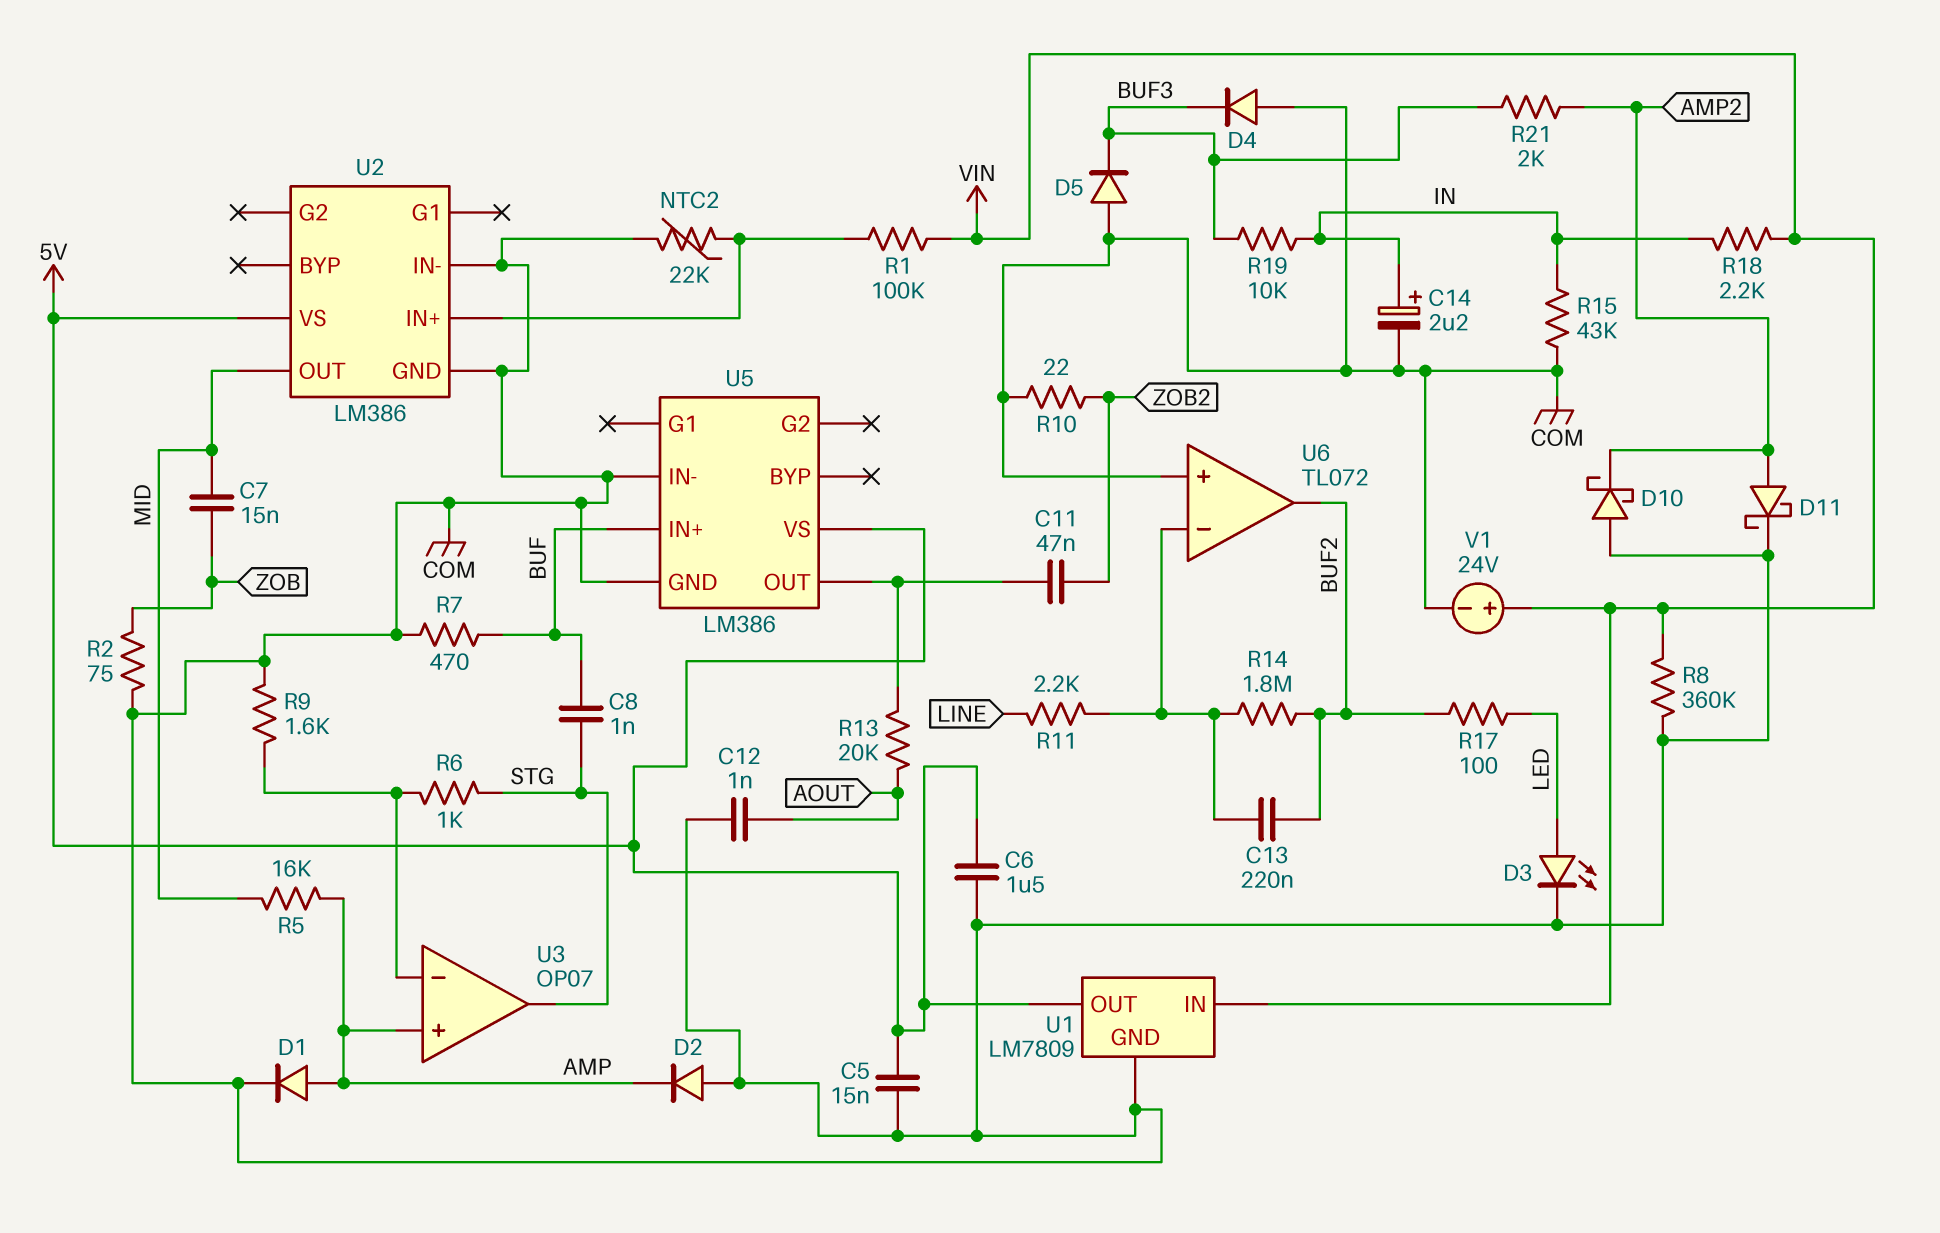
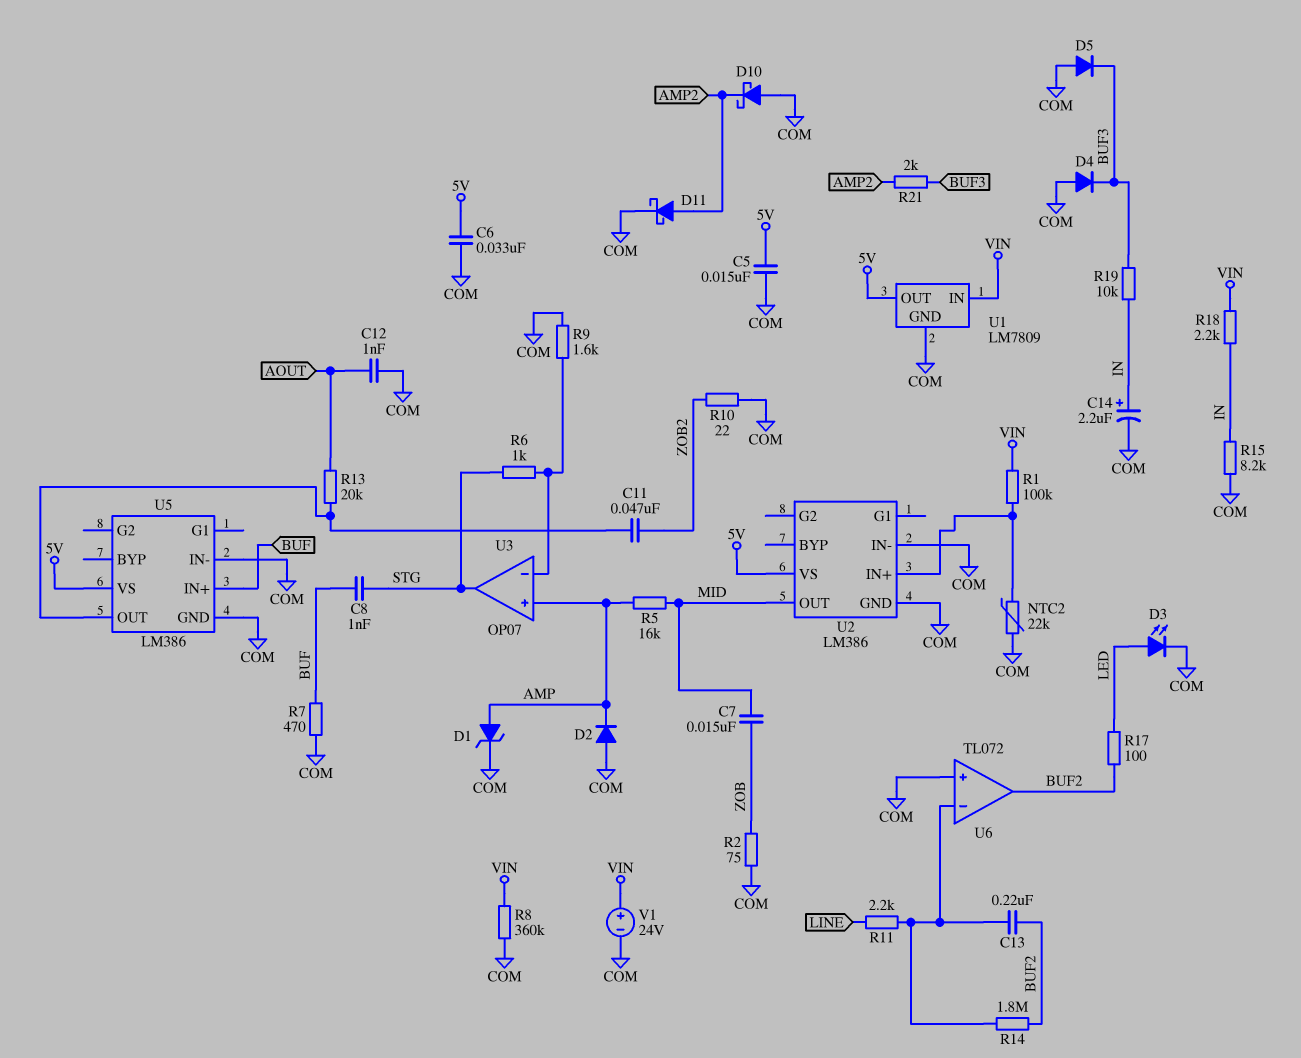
C6: 1.5uF (5V, COM) -> 33nF (5V, COM)
D1: diode (A AMP, K COM) -> zener (A AMP, K COM)
R15: 43k (COM, IN) -> 8.2k (COM, IN)

